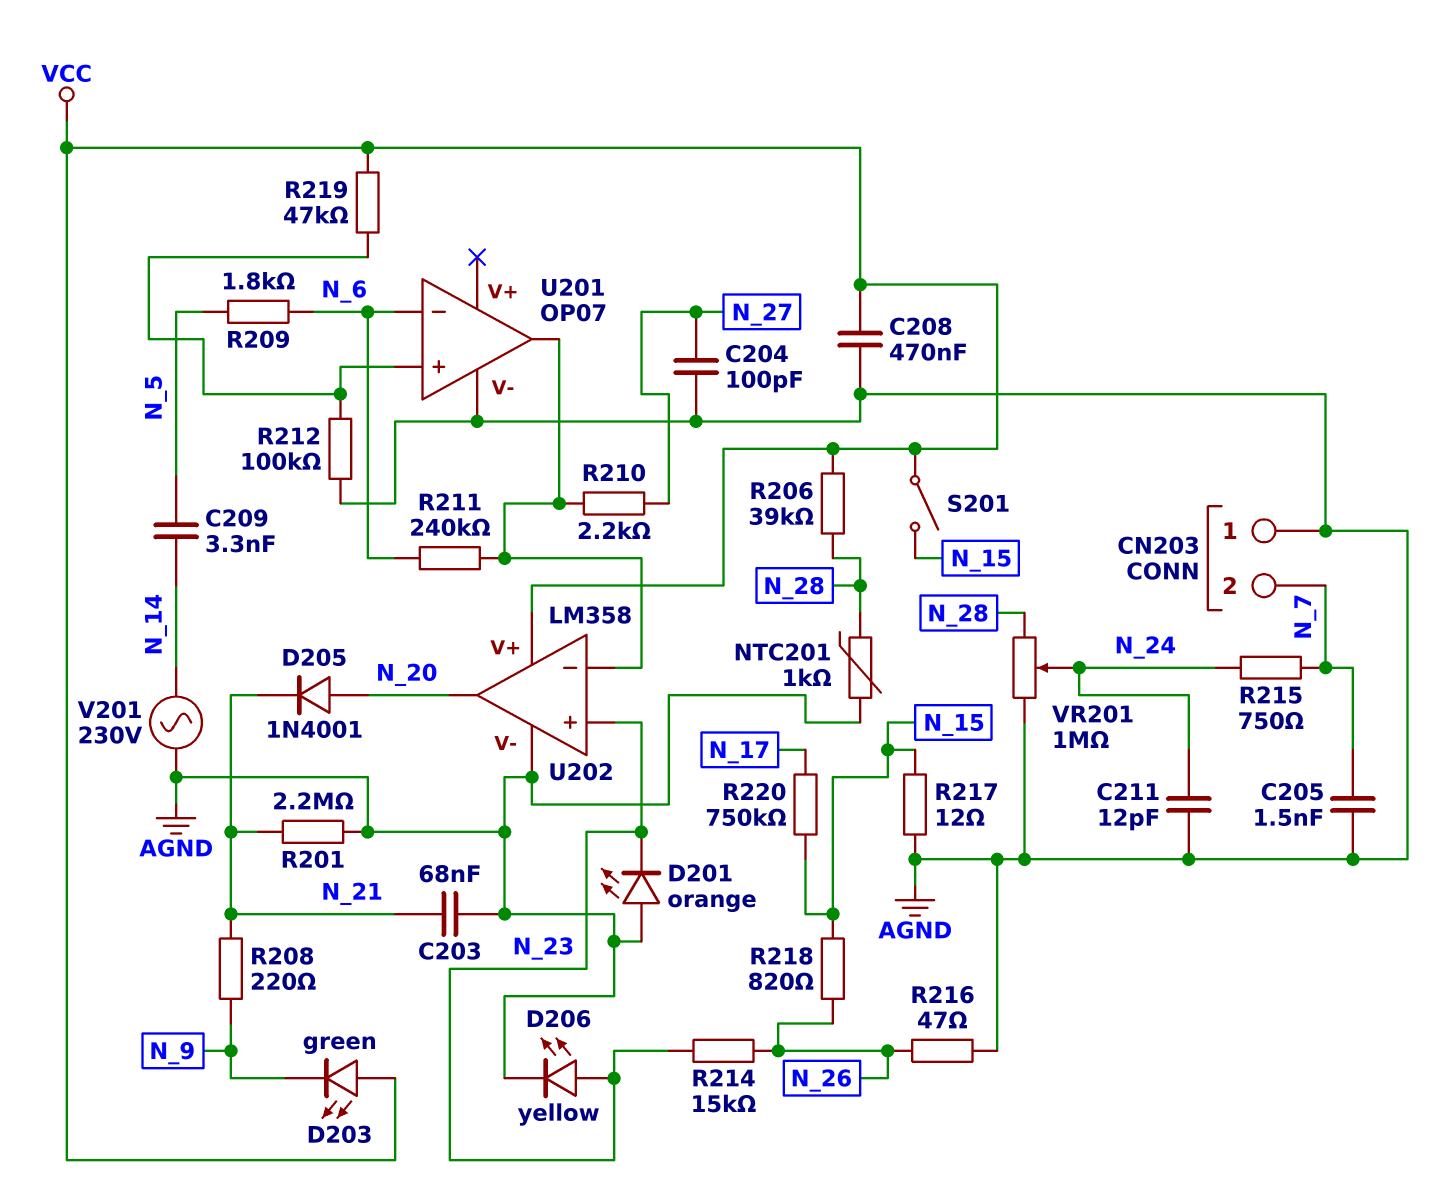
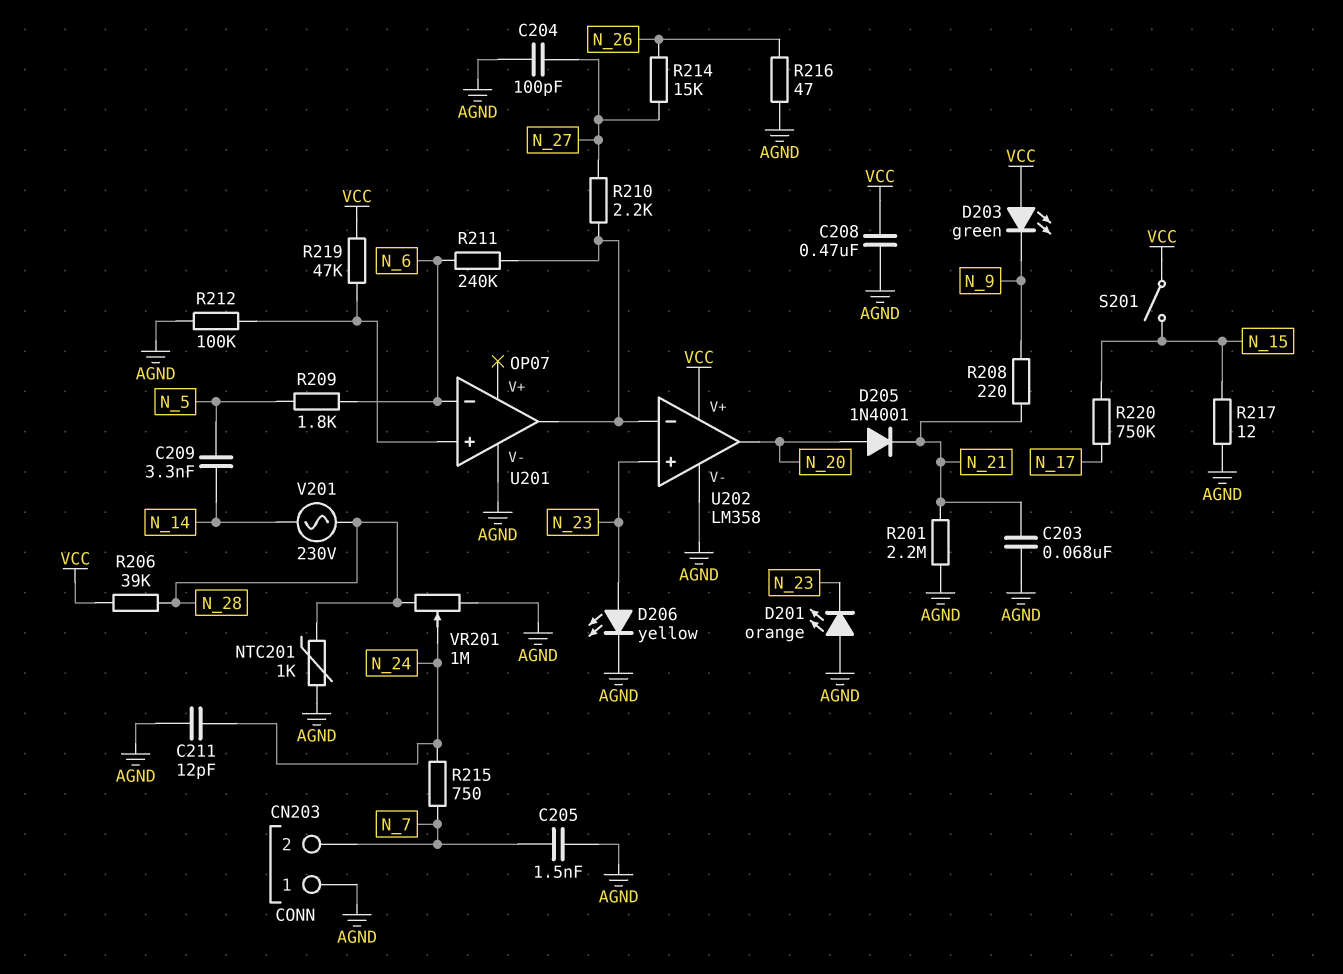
R214: 15k (N_23, N_26) -> 15k (N_26, N_27)
R218: 820 (N_15, N_26) -> none
V201: AC 230V (AGND, N_14) -> AC 230V (N_14, N_28)

